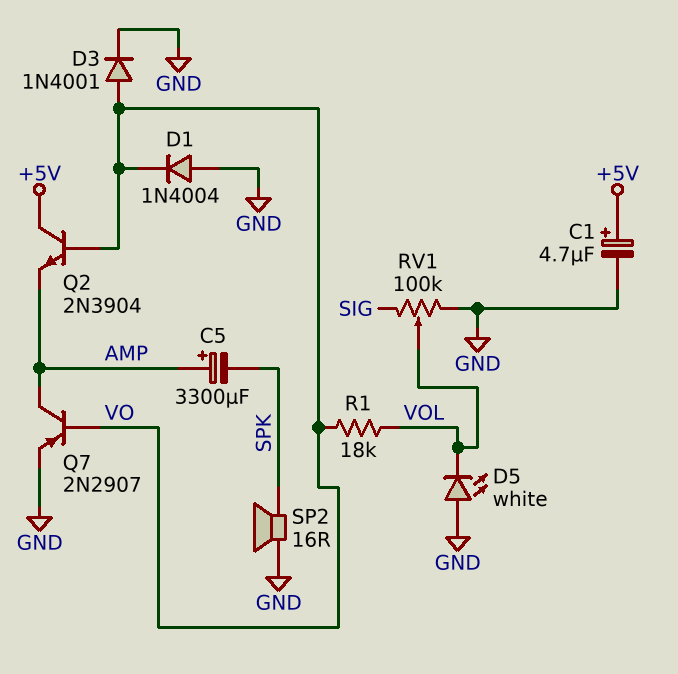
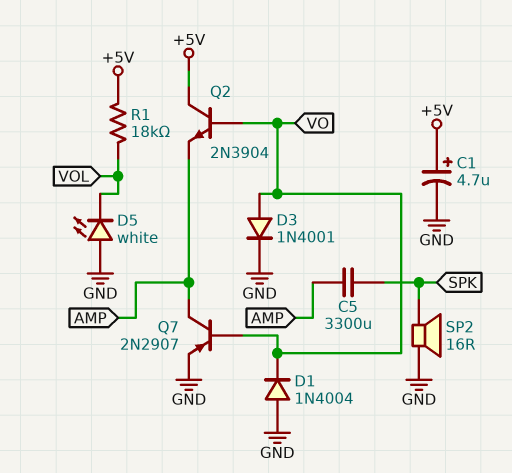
C5: 3300uF (plus AMP, minus SPK) -> 3300uF (AMP, SPK)
R1: 18k (VO, VOL) -> 18k (+5V, VOL)
RV1: 100k (GND, SIG, wiper VOL) -> none

